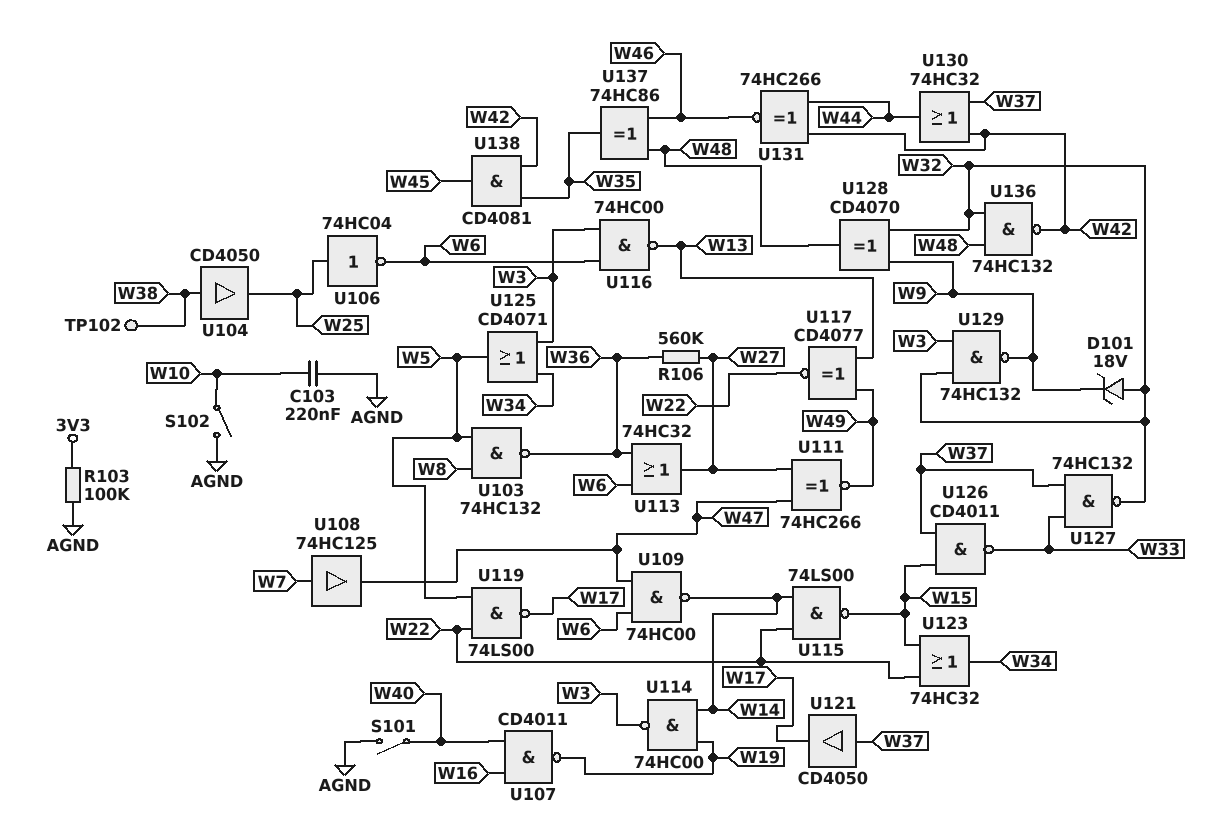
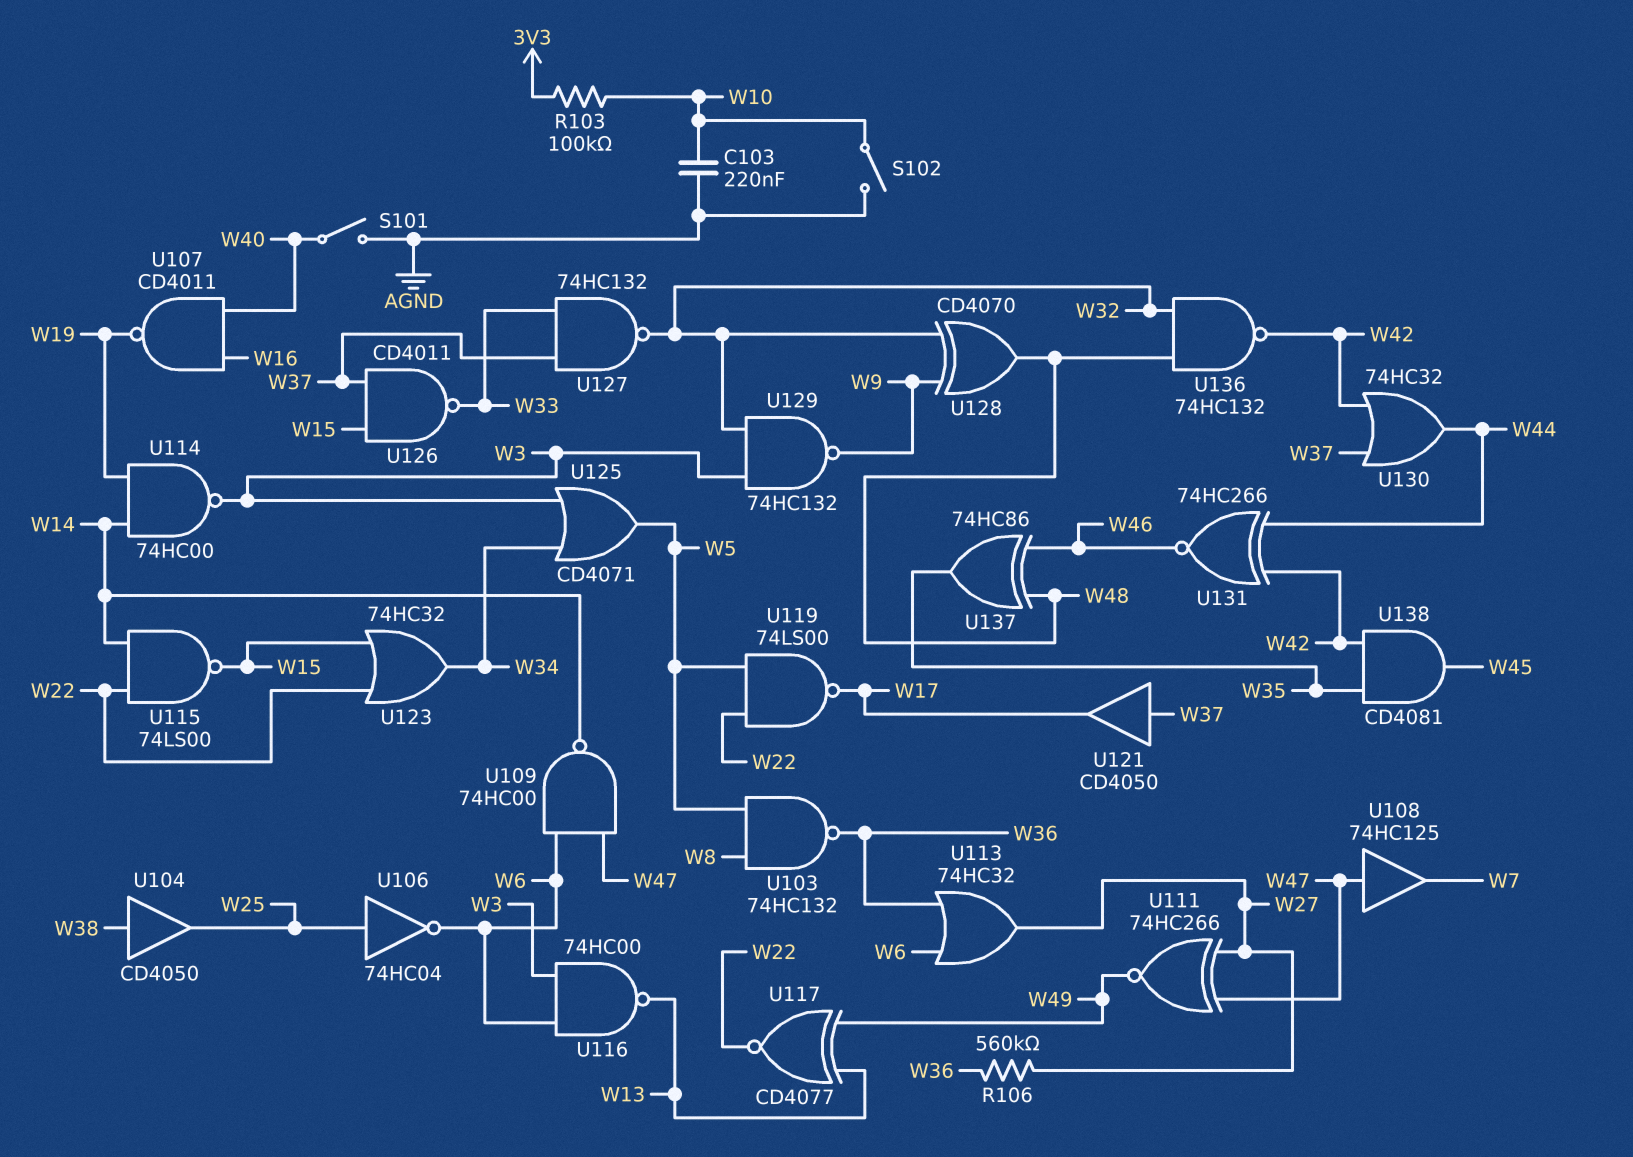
D101: zener 18V (A W32, K W9) -> none
R103: 100k (3V3, AGND) -> 100k (3V3, W10)
TP102: test point (W38) -> none
U108: buffer 74HC125 (in W7, out W47) -> buffer 74HC125 (in W47, out W7)

